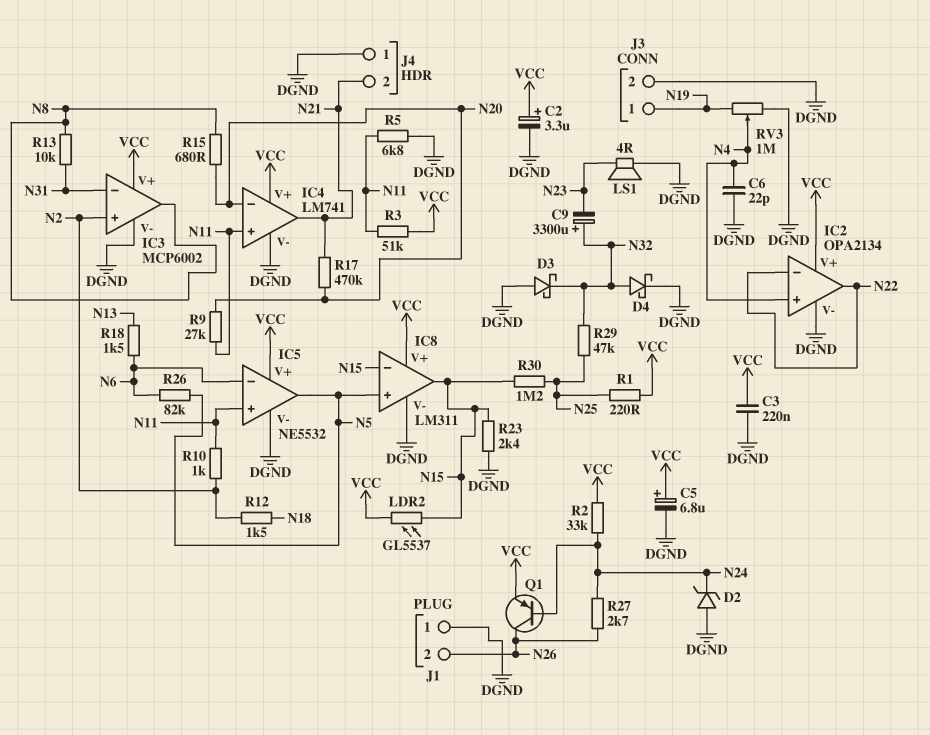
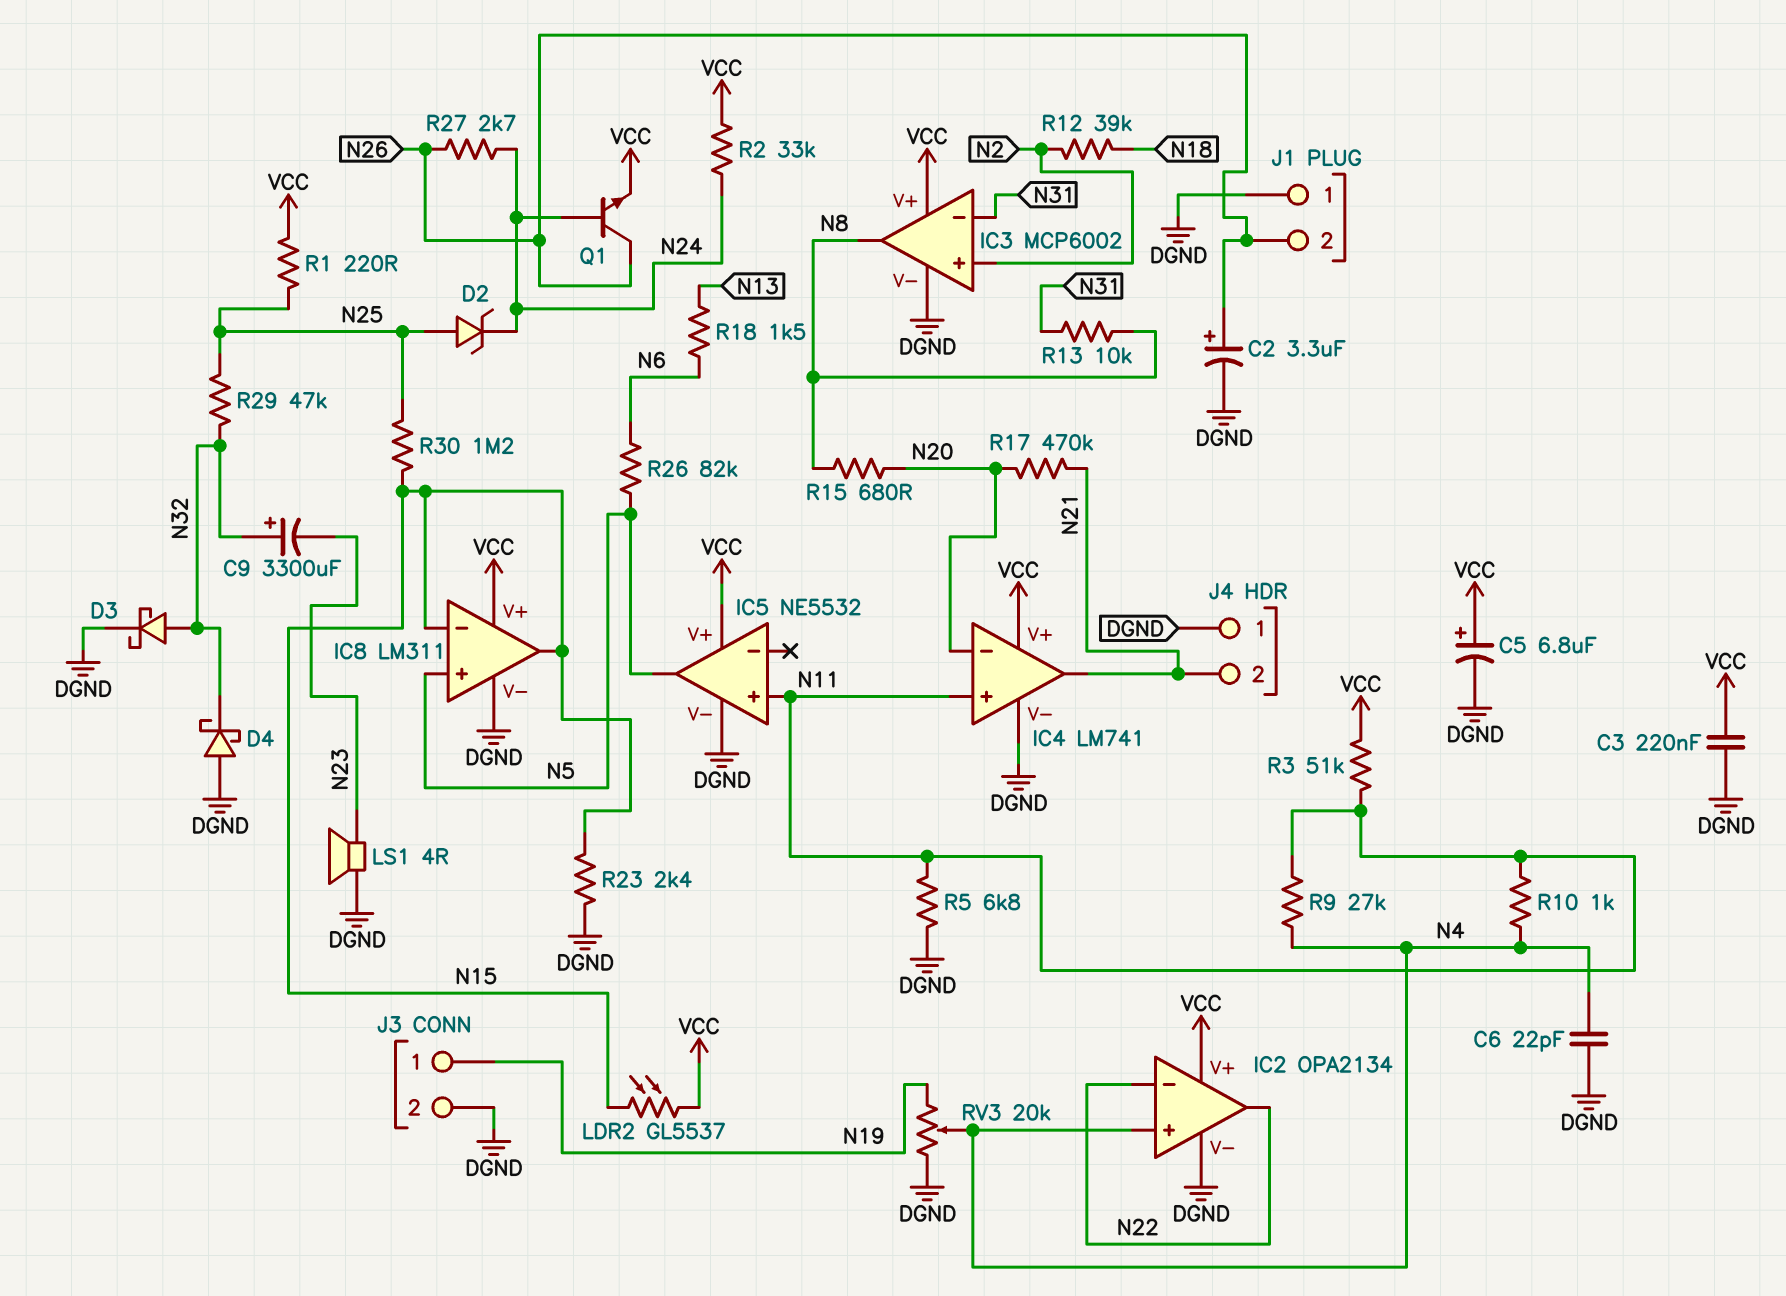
C2: 3.3uF (plus VCC, minus DGND) -> 3.3uF (plus N26, minus DGND)
D2: zener (A DGND, K N24) -> zener (A N25, K N24)
D3: schottky (A DGND, K N32) -> schottky (A N32, K DGND)
D4: schottky (A N32, K DGND) -> schottky (A DGND, K N32)
IC5 pin in-: N6 -> none
Q1: PNP (B N24, C N26, E VCC) -> NPN (B N24, C N26, E VCC)
R9: 27k (N11, N20) -> 27k (N4, N11)
R10: 1k (N2, N11) -> 1k (N4, N11)
R12: 1.5k (N2, N18) -> 39k (N2, N18)
RV3: 1M (DGND, N19, wiper N4) -> 20k (DGND, N19, wiper N4)

